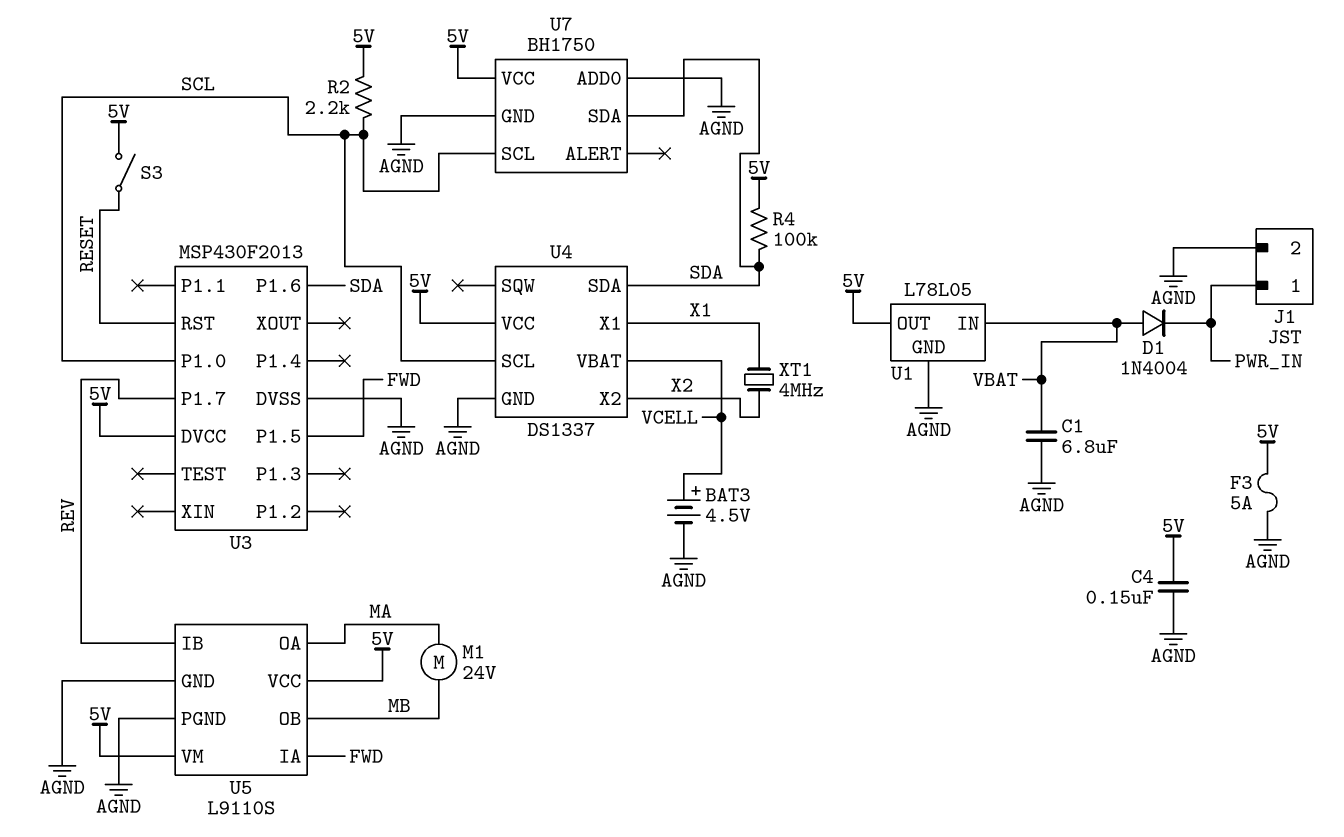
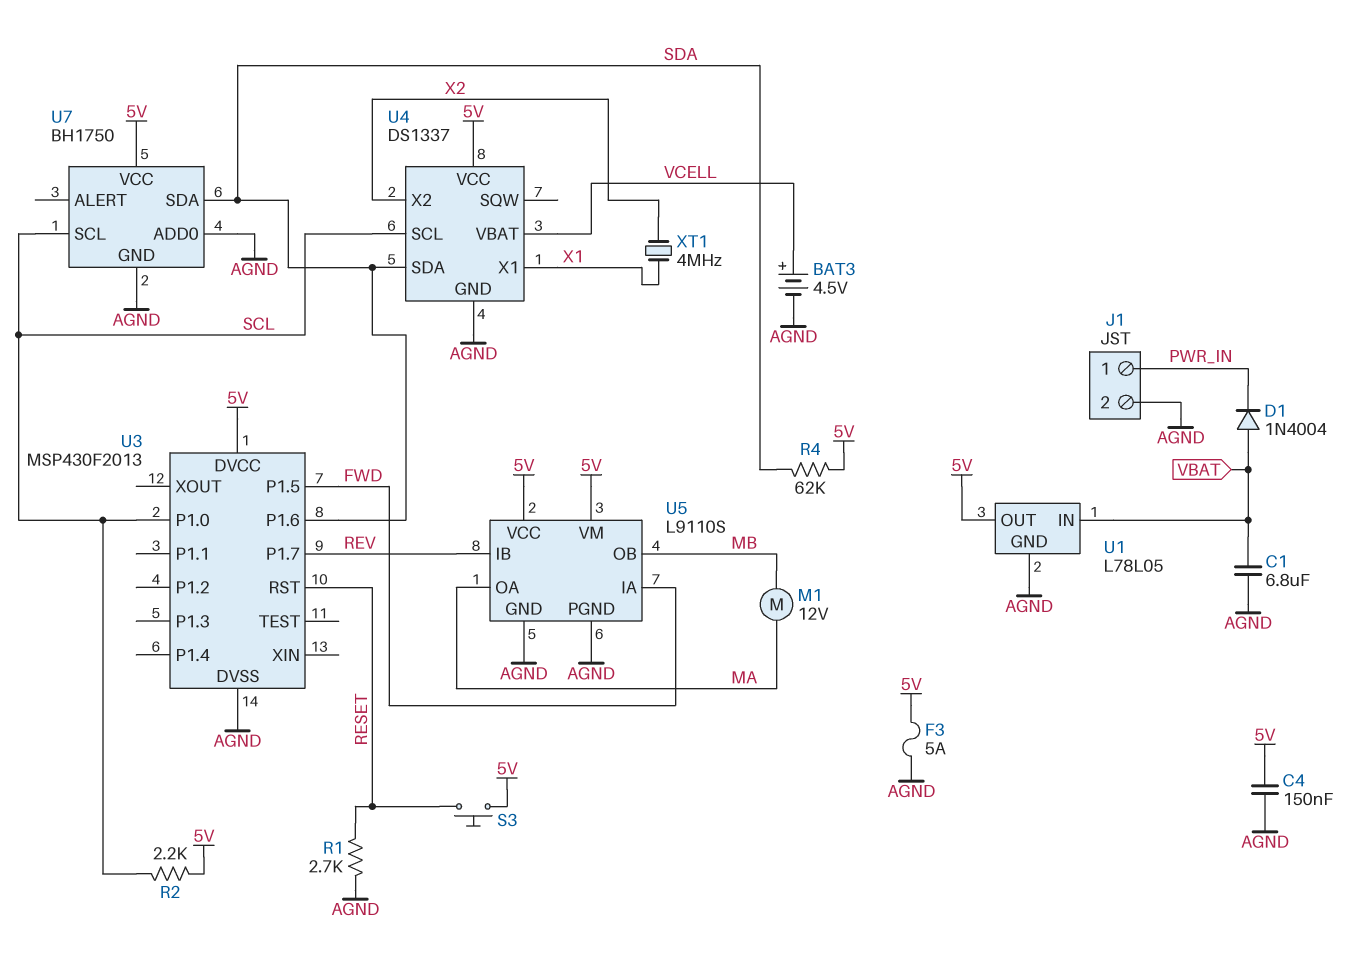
M1: motor 24V (MA, MB) -> motor 12V (MA, MB)
R1: none -> 2.7k (AGND, RESET)
R4: 100k (5V, SDA) -> 62k (5V, SDA)
S3: switch (5V, RESET) -> button (5V, RESET)

